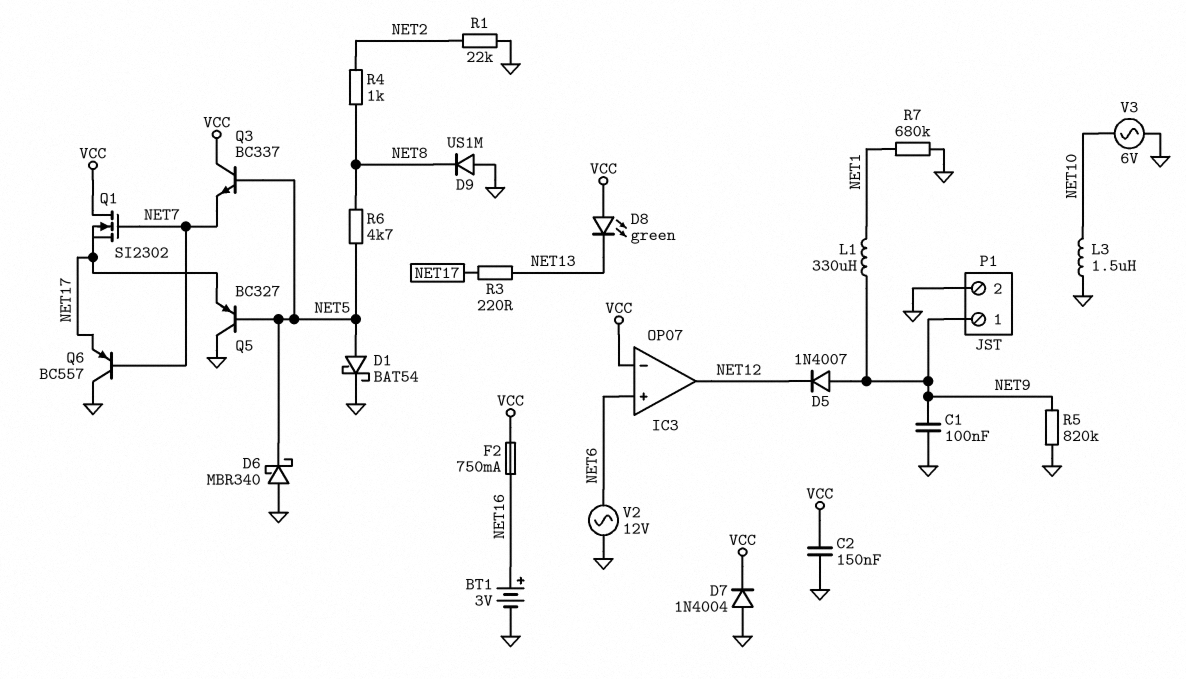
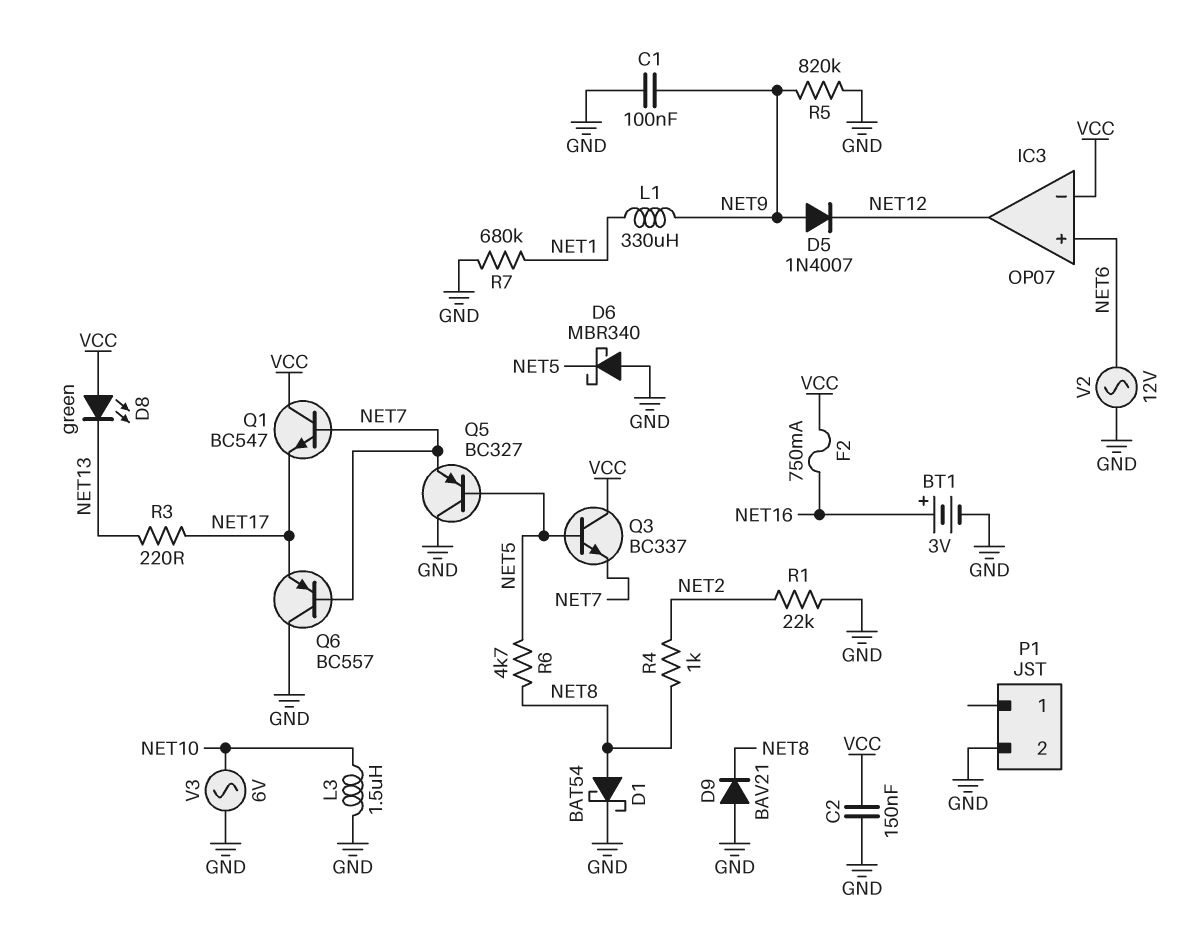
D1: schottky BAT54 (A NET5, K GND) -> schottky BAT54 (A NET8, K GND)
D7: diode 1N4004 (A GND, K VCC) -> none
D9: diode US1M (A GND, K NET8) -> diode BAV21 (A GND, K NET8)
P1 pin 1: NET9 -> none
Q1: NMOS SI2302 (G NET7, D VCC, S NET17) -> NPN BC547 (B NET7, C VCC, E NET17)
Q5: PNP BC327 (B NET5, C GND, E NET17) -> PNP BC327 (B NET5, C GND, E NET7)

